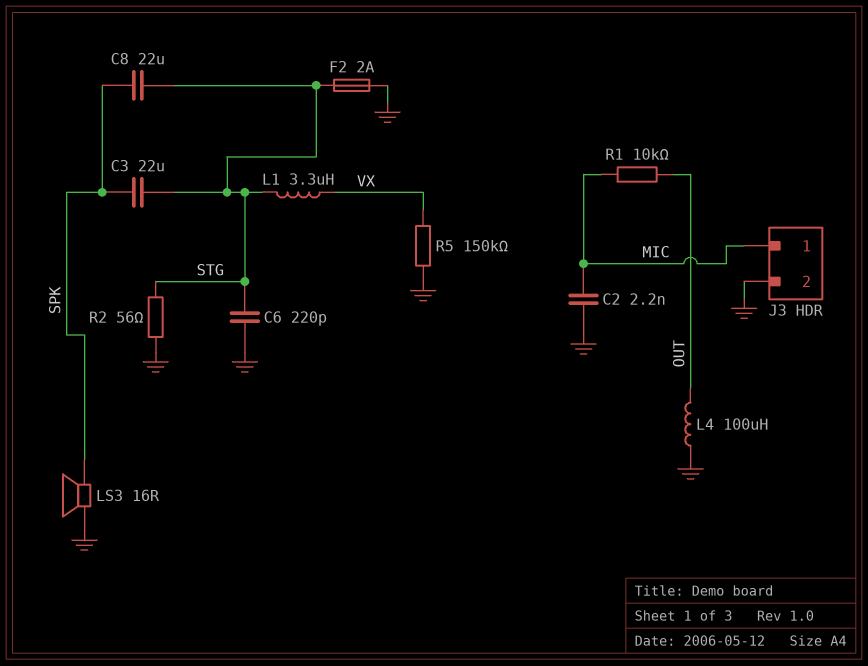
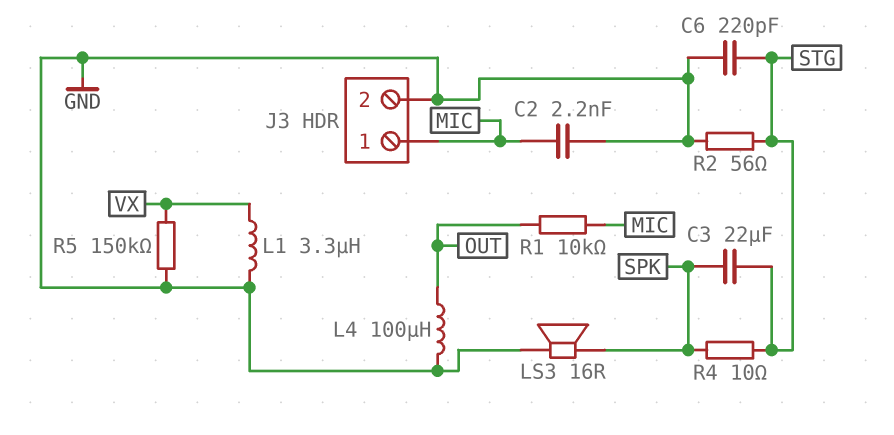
C8: 22uF (SPK, STG) -> none
F2: 2A (GND, STG) -> none
L1: 3.3uH (STG, VX) -> 3.3uH (GND, VX)
R4: none -> 10 (SPK, STG)

